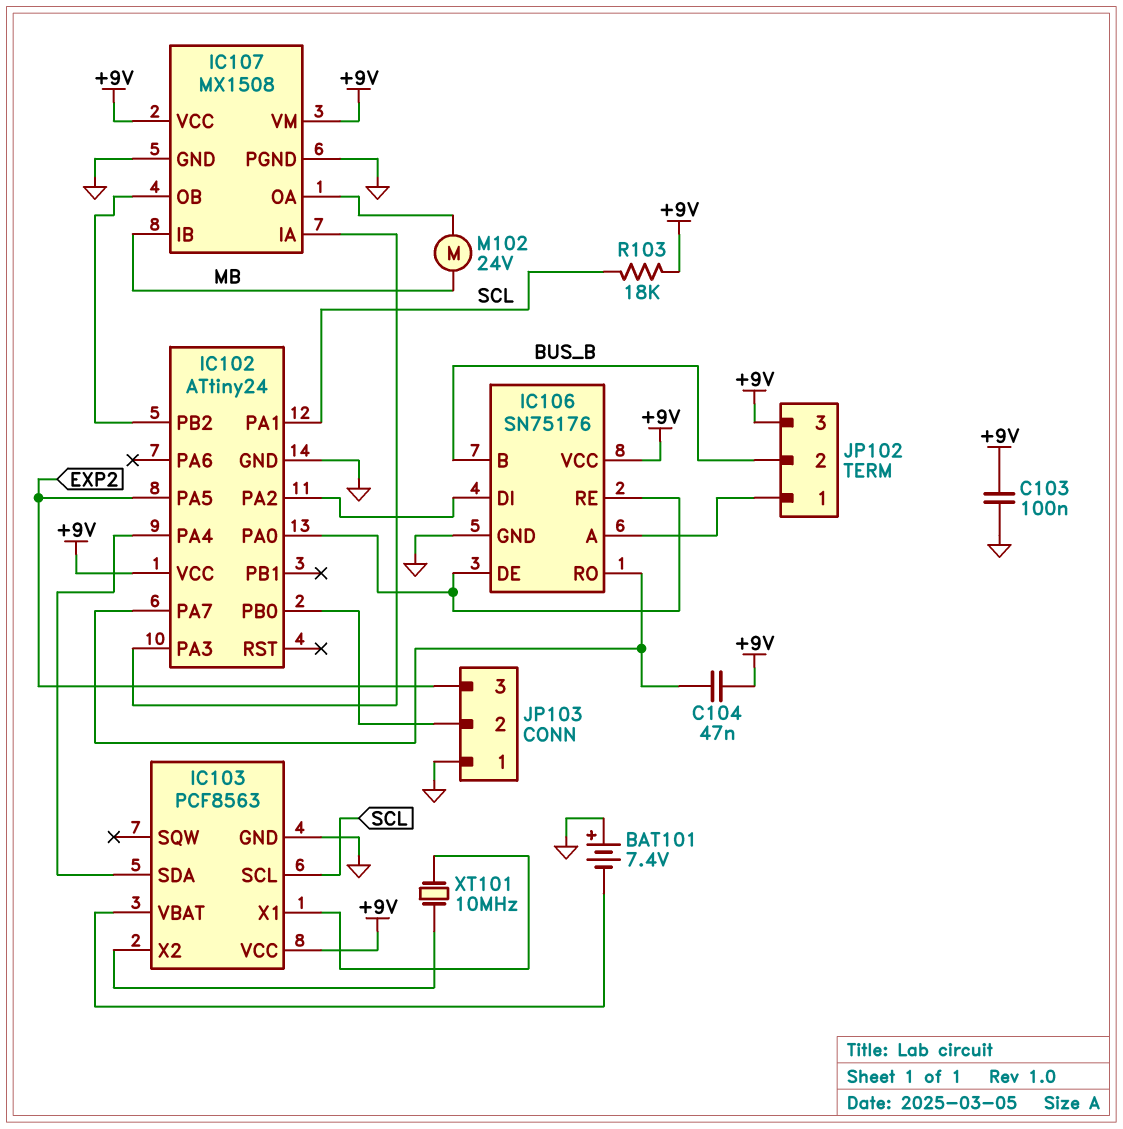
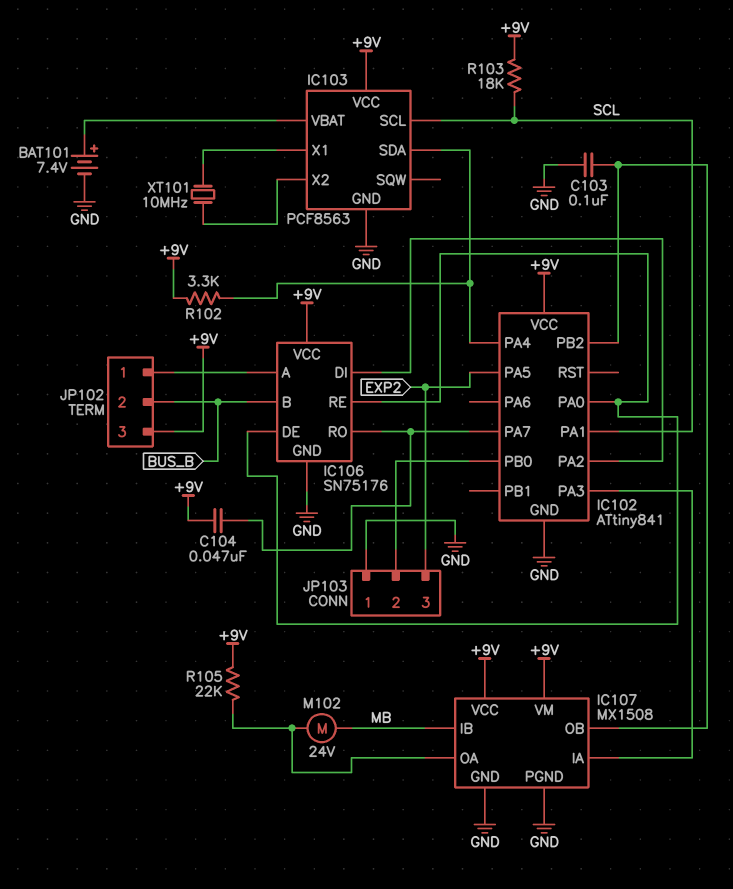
BAT101: 7.4V (plus GND, minus IC103/VBAT) -> 7.4V (plus IC103/VBAT, minus GND)
C103: 100nF (+9V, GND) -> 100nF (GND, IC102/PB2)
IC102: ATtiny24 -> ATtiny841
R102: none -> 3.3k (+9V, IC102/PA4)
R105: none -> 22k (+9V, IC107/OA)

